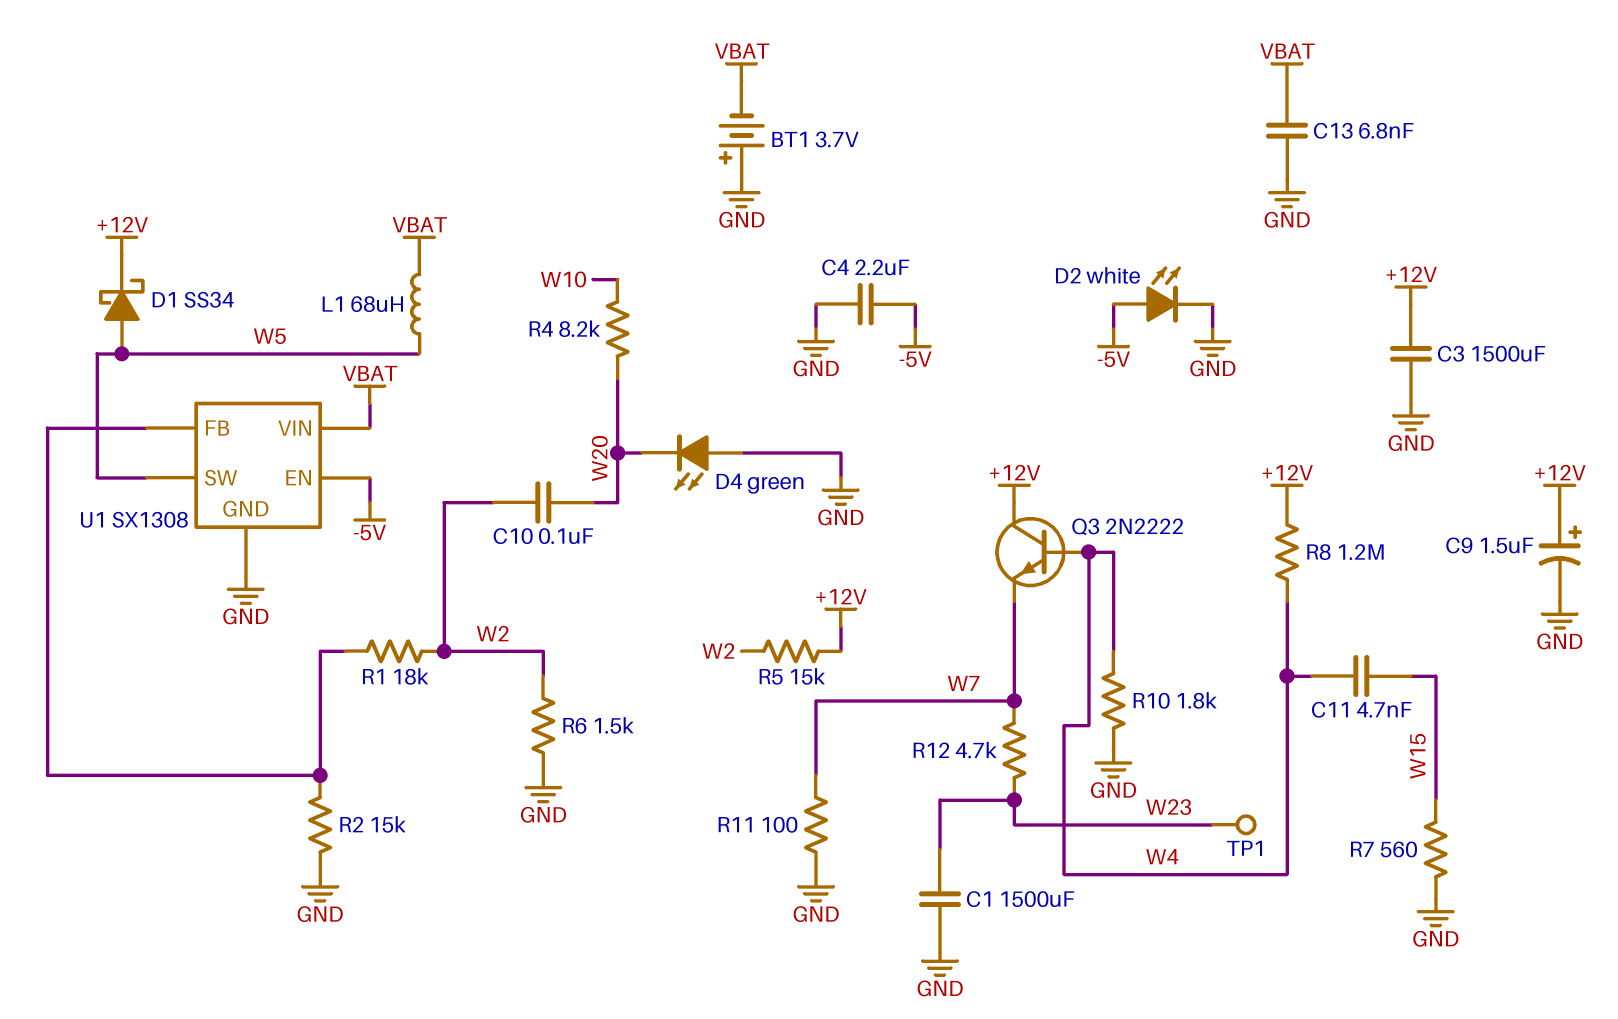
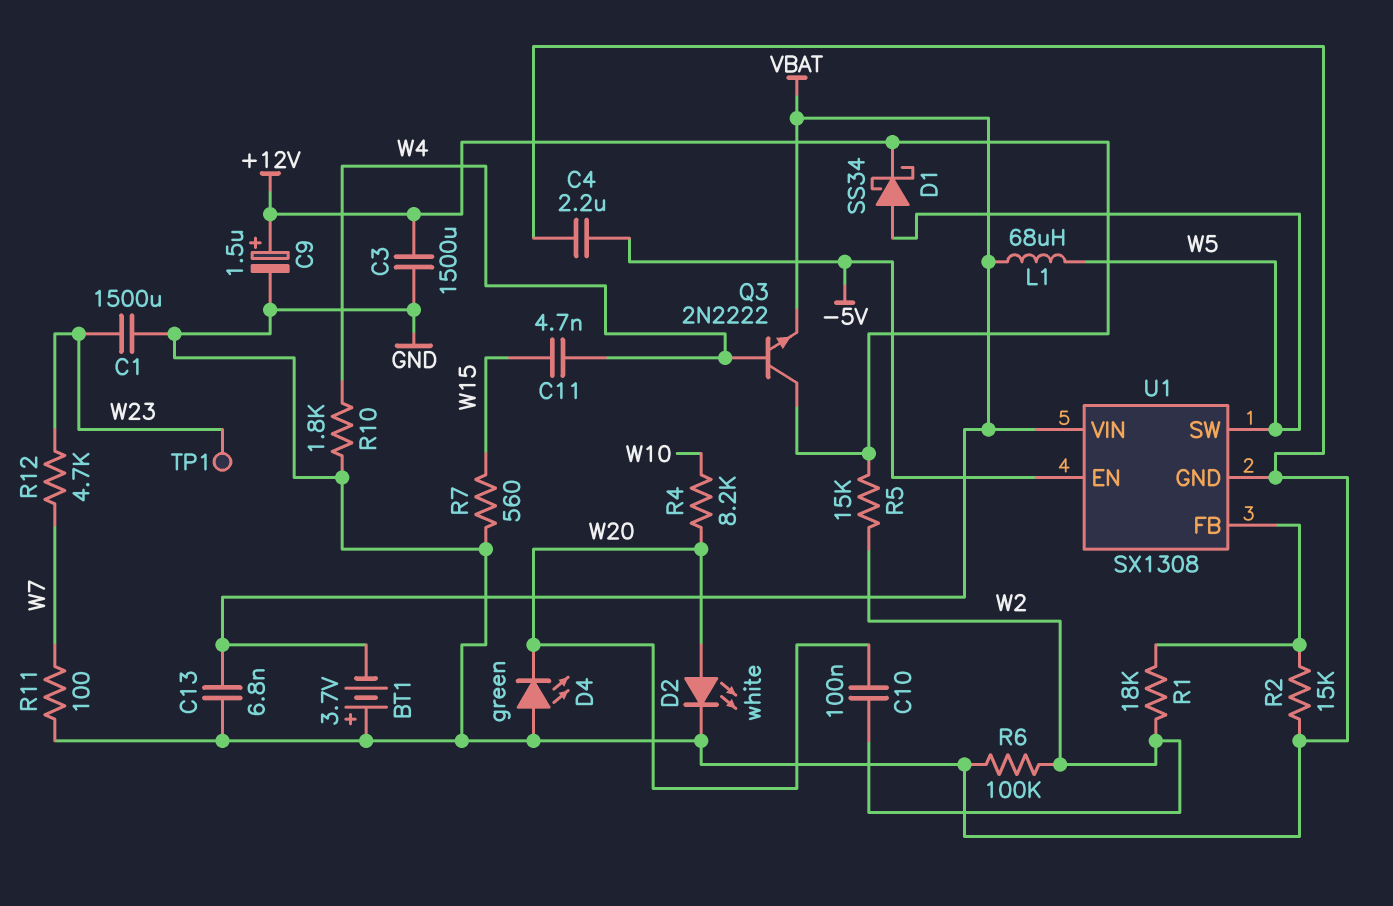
D2: LED white (A -5V, K GND) -> LED white (A W20, K GND)
Q3: NPN 2N2222 (B W4, C +12V, E W7) -> NPN 2N2222 (B W4, C +12V, E VBAT)
R6: 1.5k (GND, W2) -> 100k (GND, W2)
R8: 1.2M (+12V, W4) -> none

